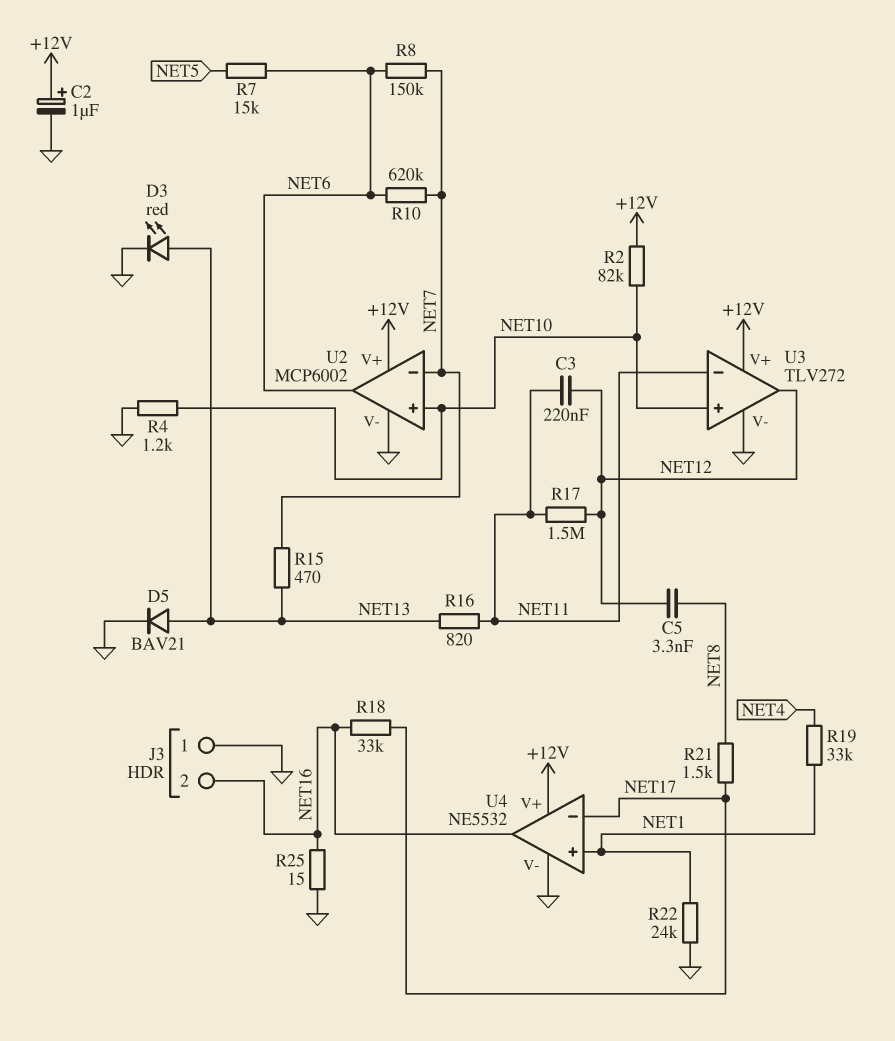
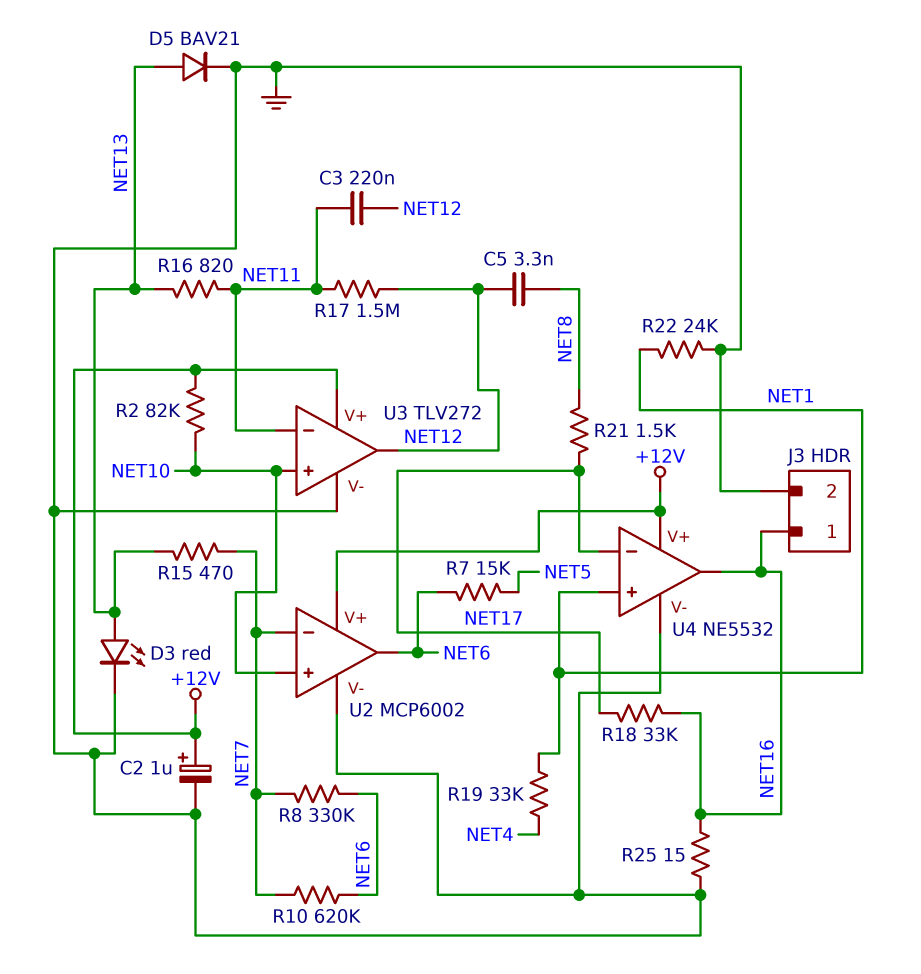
J3 pin 1: GND -> NET16
J3 pin 2: NET16 -> GND
R4: 1.2k (GND, NET10) -> none
R8: 150k (NET6, NET7) -> 330k (NET6, NET7)

